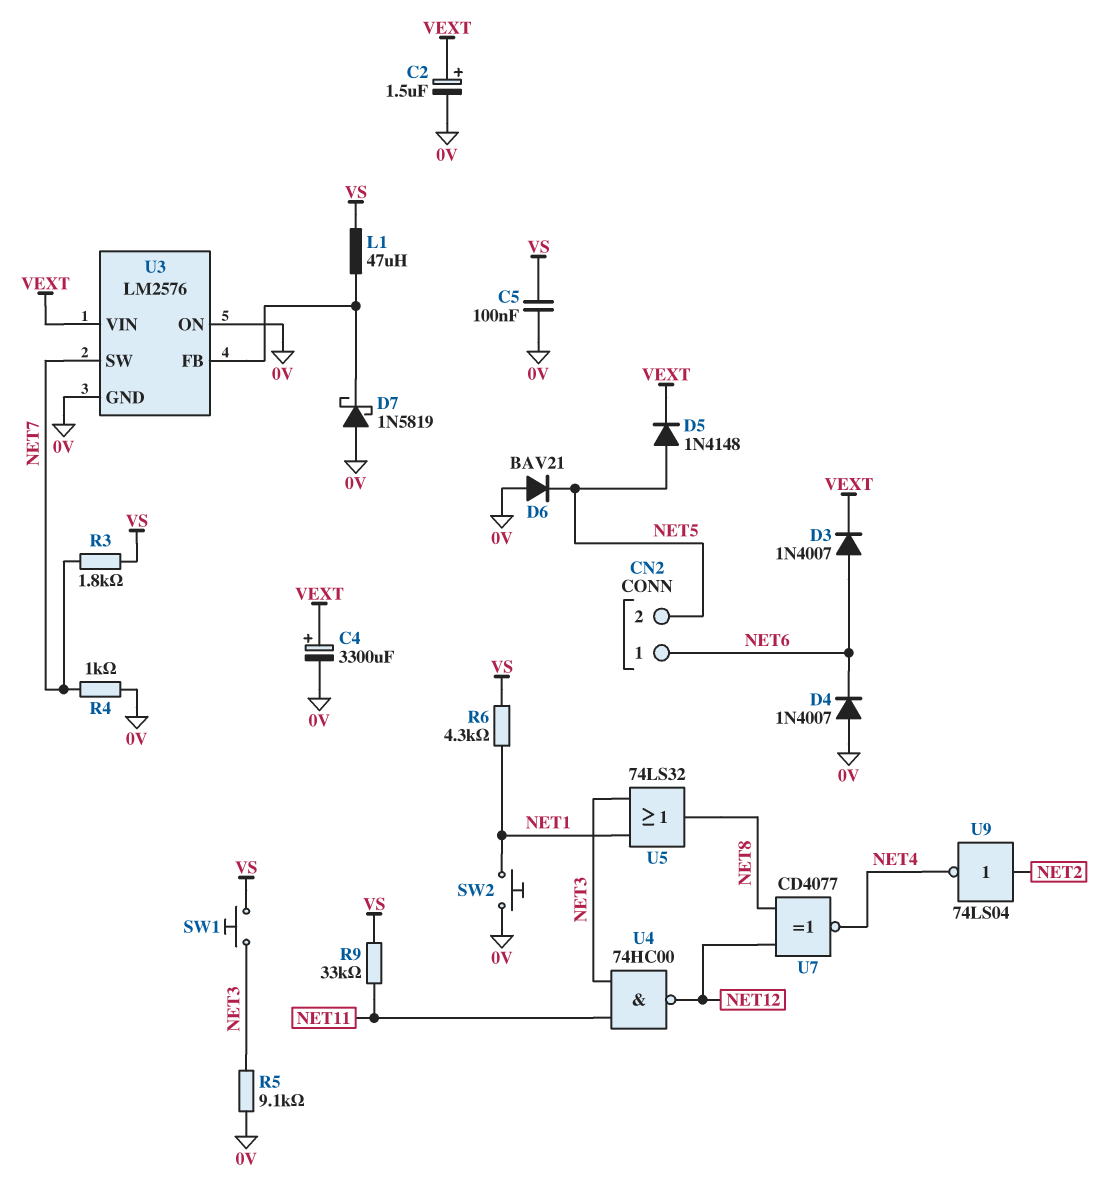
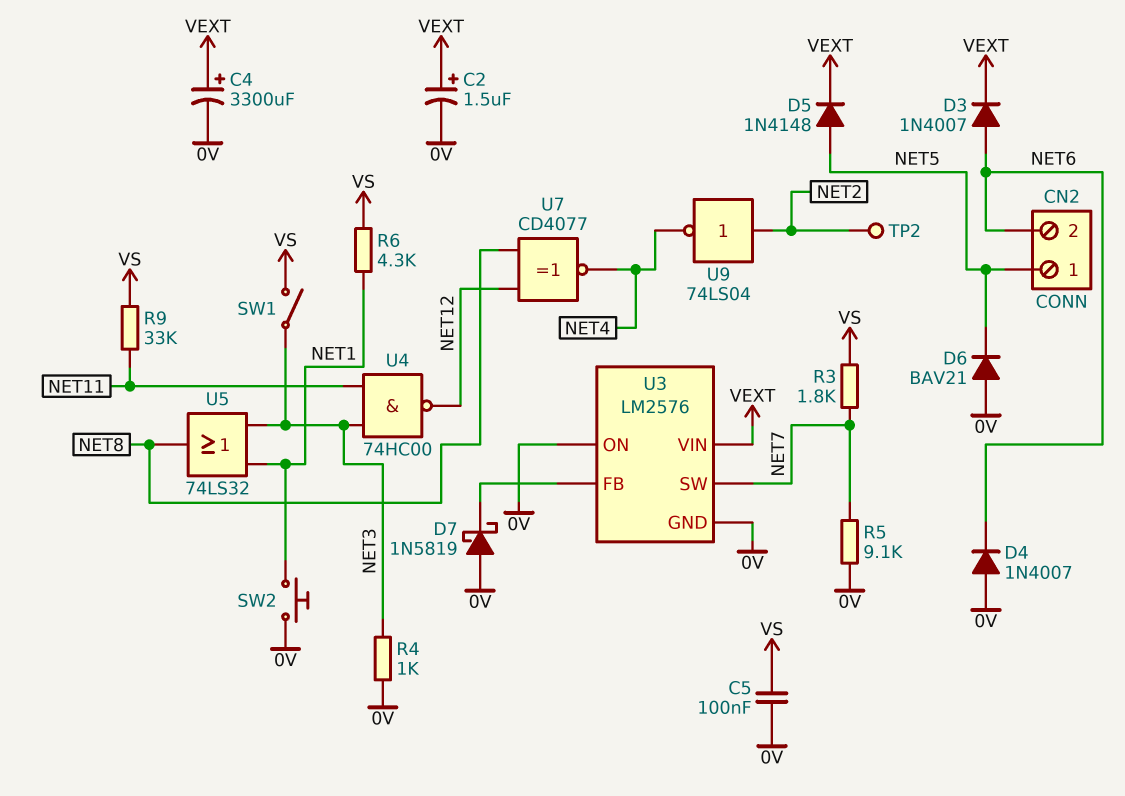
CN2 pin 1: NET6 -> NET5
CN2 pin 2: NET5 -> NET6
L1: 47uH (U3/FB, VS) -> none
R4: 1k (0V, NET7) -> 1k (0V, NET3)
R5: 9.1k (0V, NET3) -> 9.1k (0V, NET7)
SW1: button (NET3, VS) -> switch (NET3, VS)
TP2: none -> test point (NET2)

